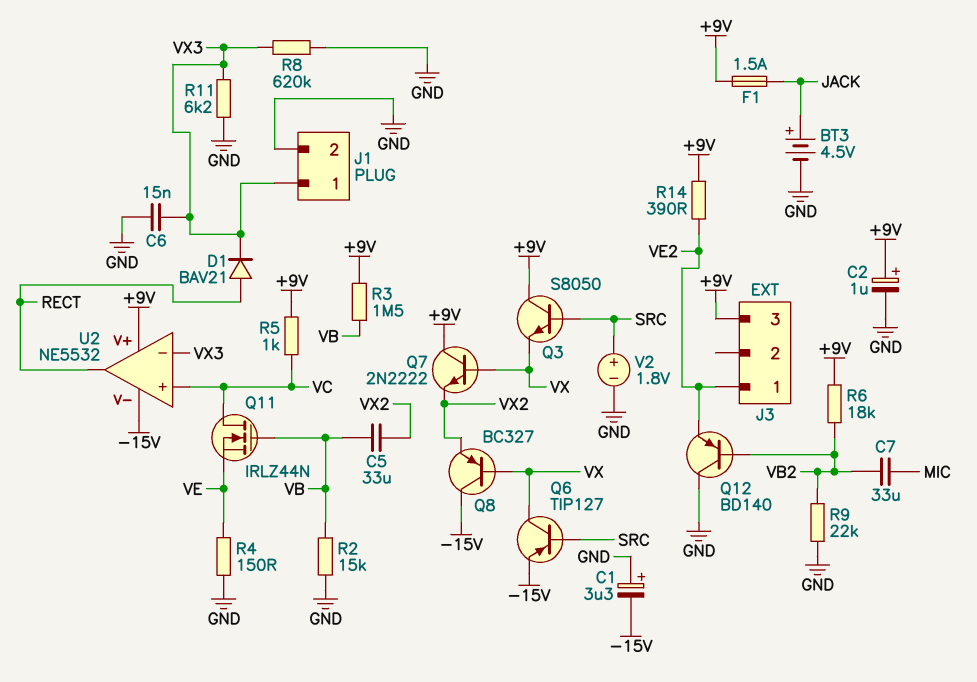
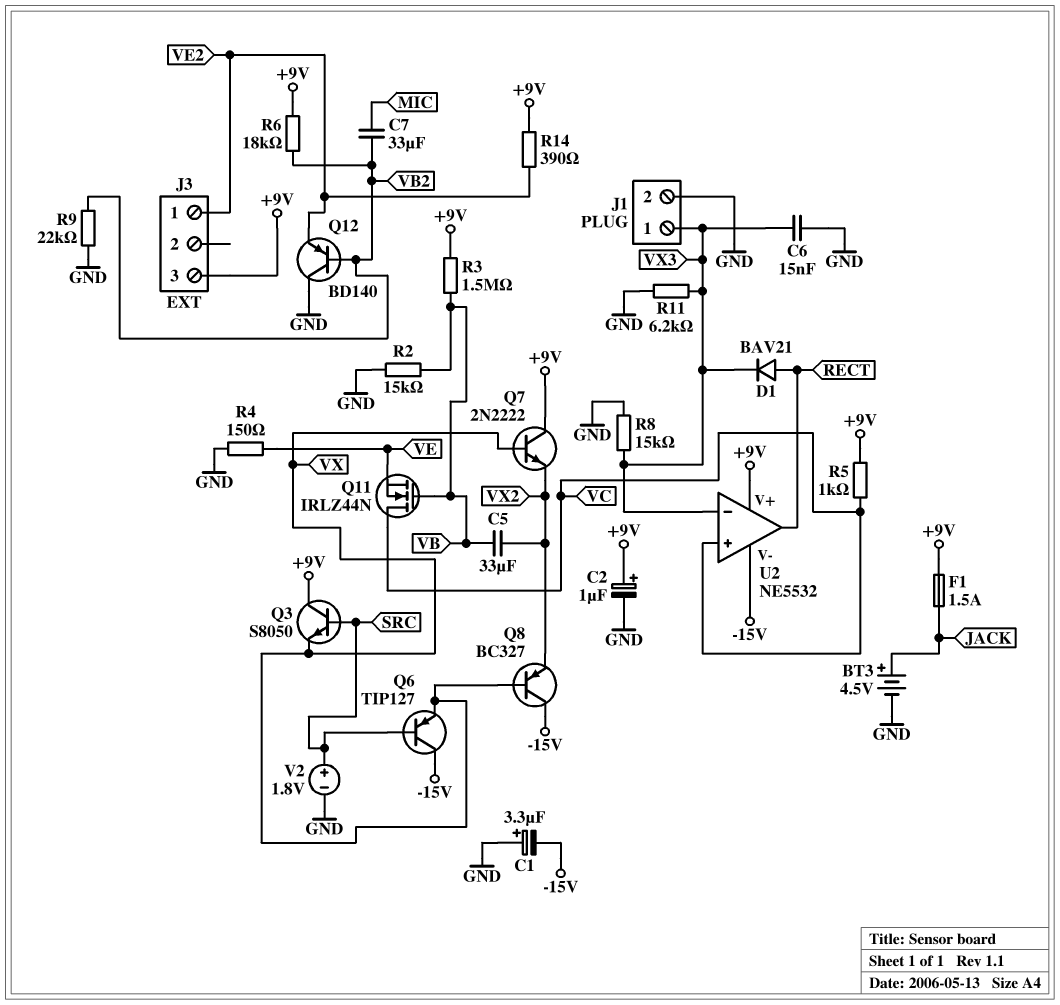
Q6: PNP TIP127 (B SRC, C VX, E -15V) -> PNP TIP127 (B SRC, C -15V, E VX)
R8: 620k (GND, VX3) -> 15k (GND, VX3)

